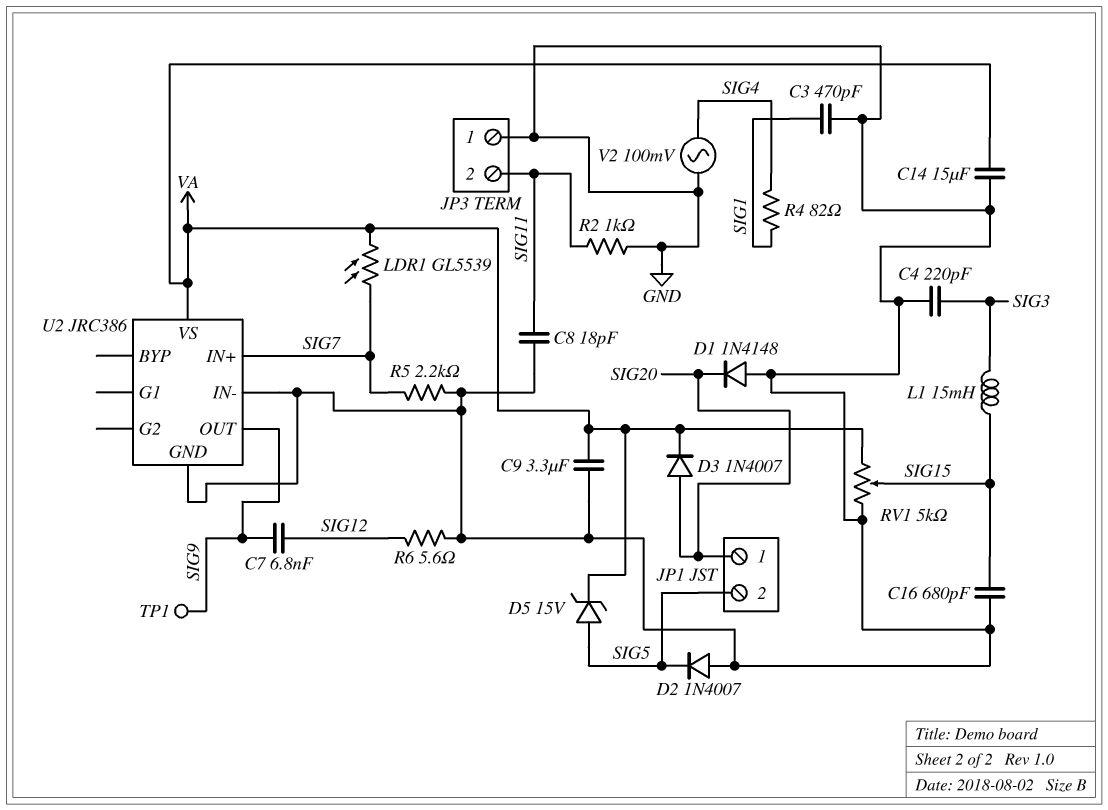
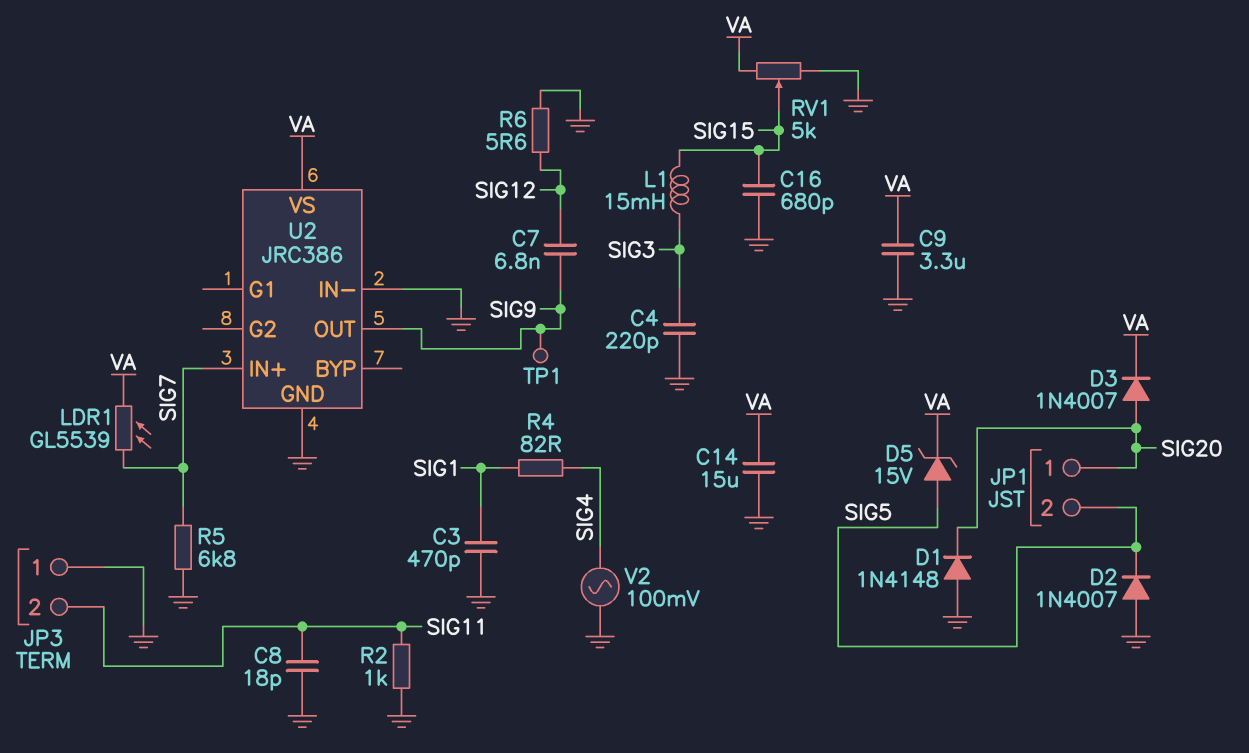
R5: 2.2k (GND, SIG7) -> 6.8k (GND, SIG7)

